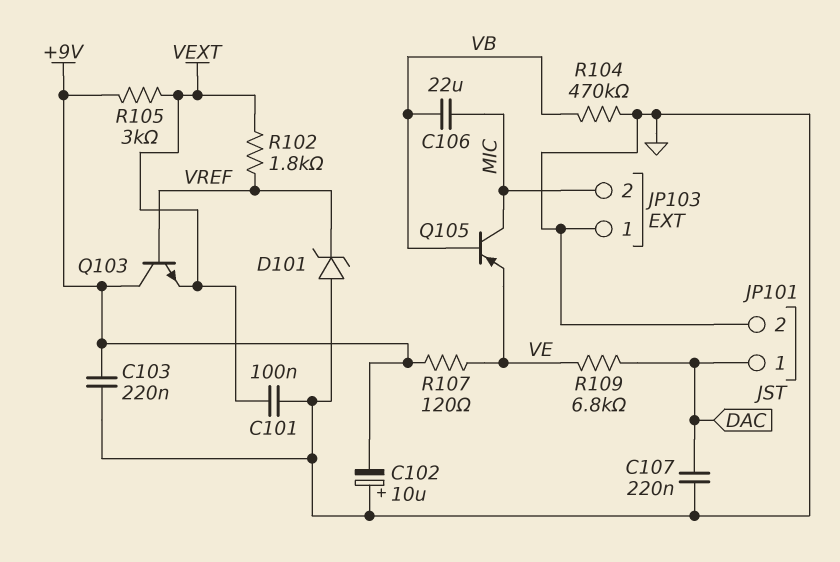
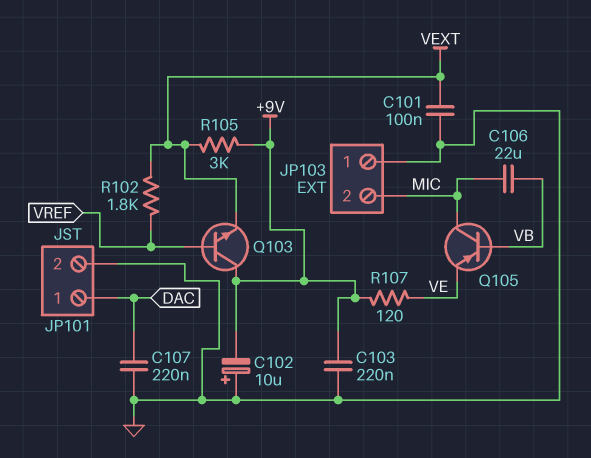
D101: zener (A GND, K VREF) -> none
R104: 470k (GND, VB) -> none
R109: 6.8k (DAC, VE) -> none

